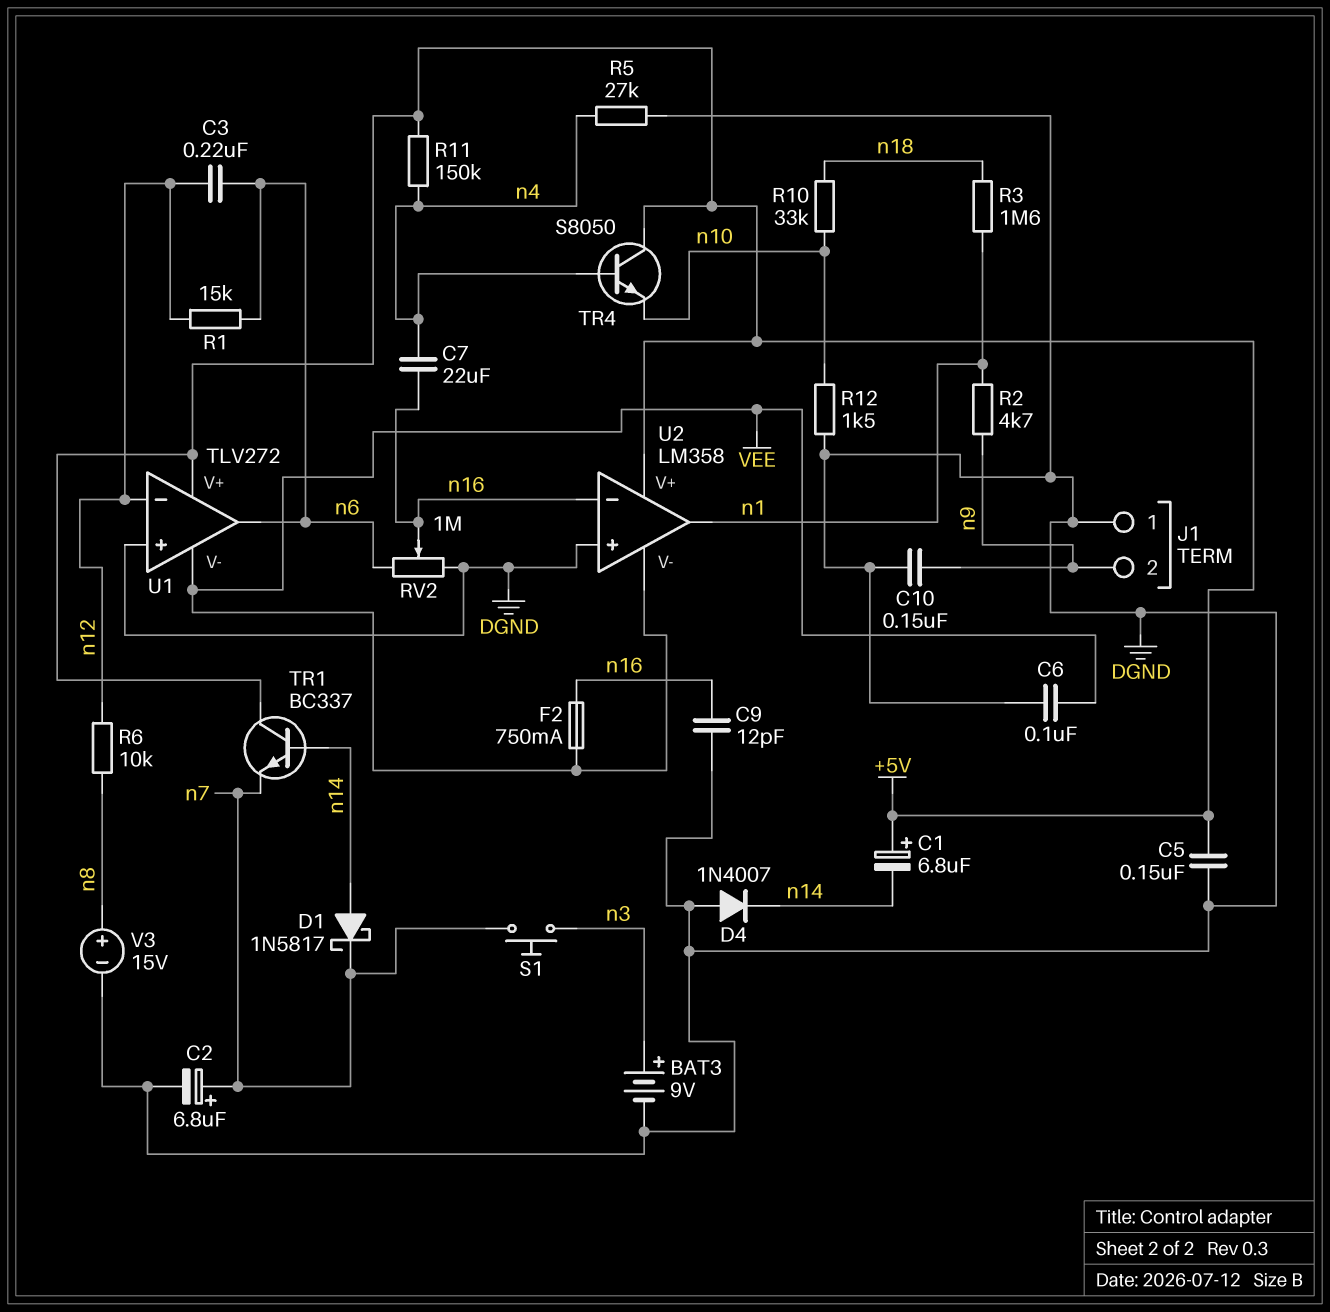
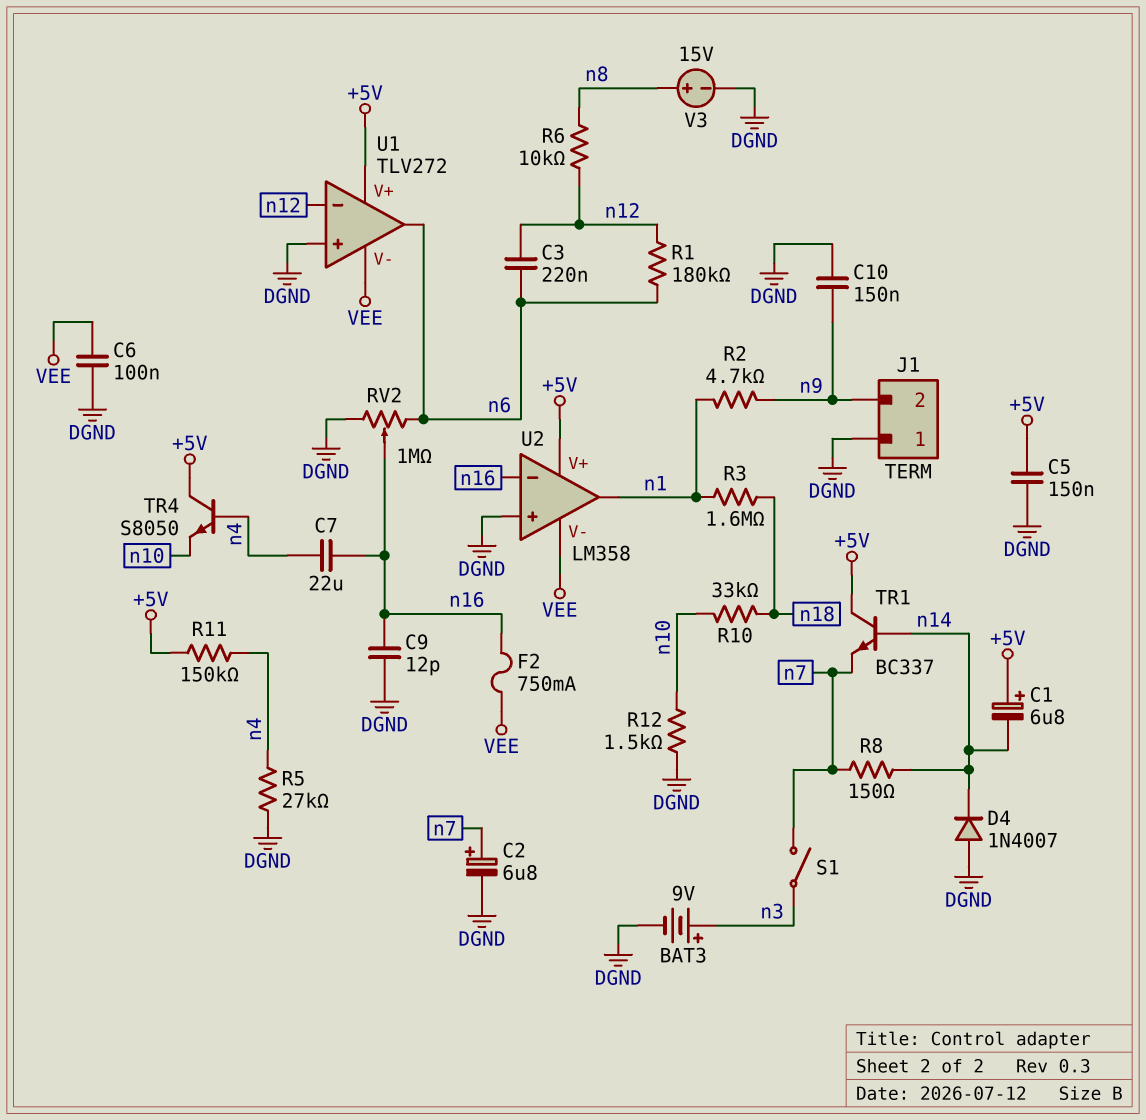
D1: schottky 1N5817 (A n14, K n7) -> none
R1: 15k (n6, n12) -> 180k (n6, n12)
R8: none -> 150 (n7, n14)
S1: button (n3, n7) -> switch (n3, n7)

